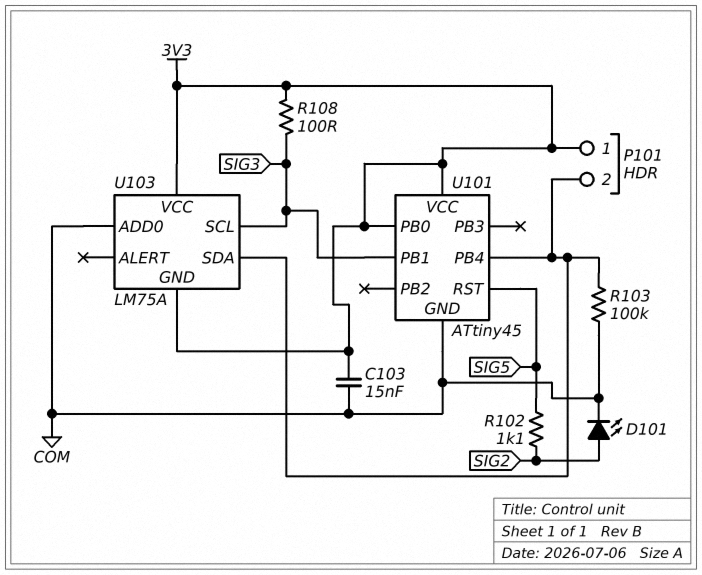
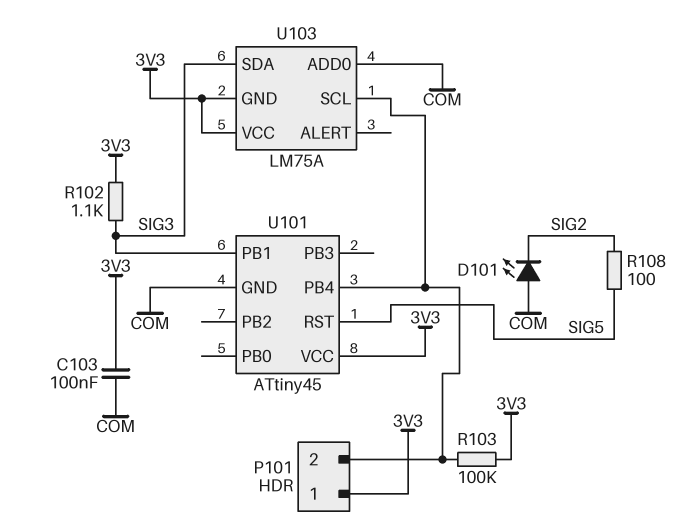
C103: 15nF (3V3, COM) -> 100nF (3V3, COM)
D101: LED (A SIG2, K COM) -> LED (A COM, K SIG2)
R102: 1.1k (SIG2, SIG5) -> 1.1k (3V3, SIG3)
R103: 100k (COM, P101/2) -> 100k (3V3, P101/2)
R108: 100 (3V3, SIG3) -> 100 (SIG2, SIG5)
U101 pin PB0: 3V3 -> none
U103 pin SCL: SIG3 -> P101/2
U103 pin SDA: P101/2 -> SIG3

